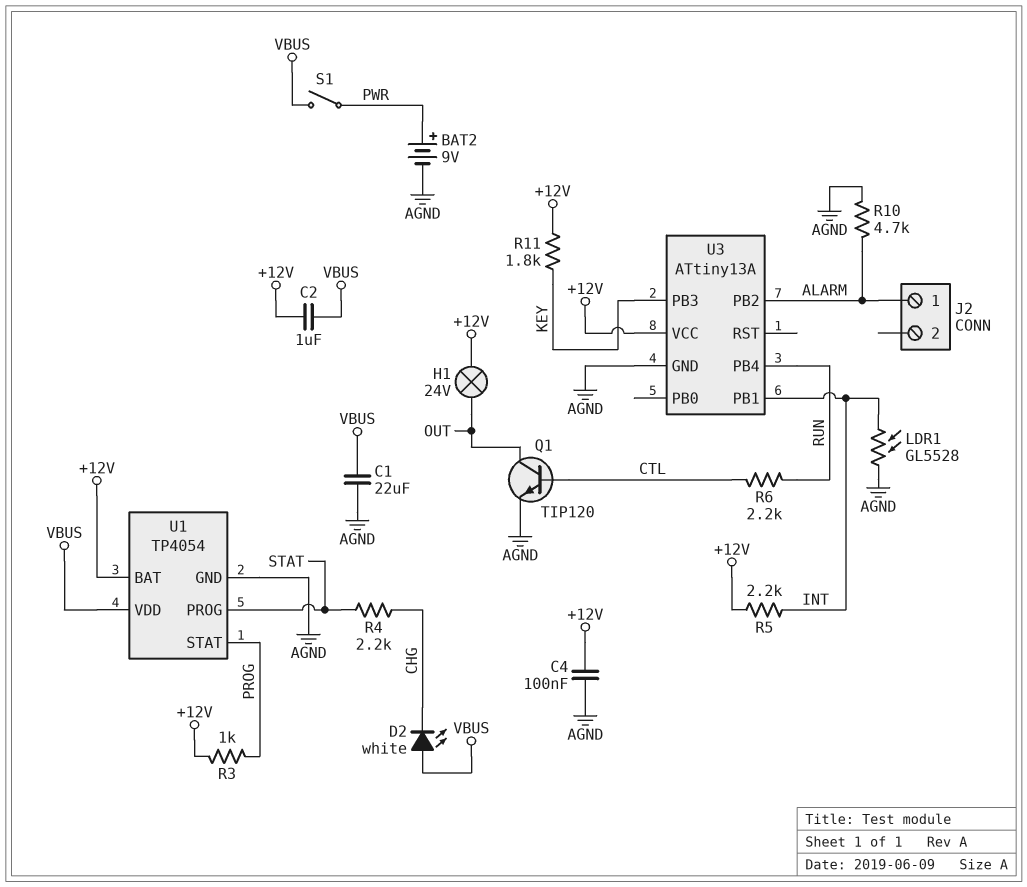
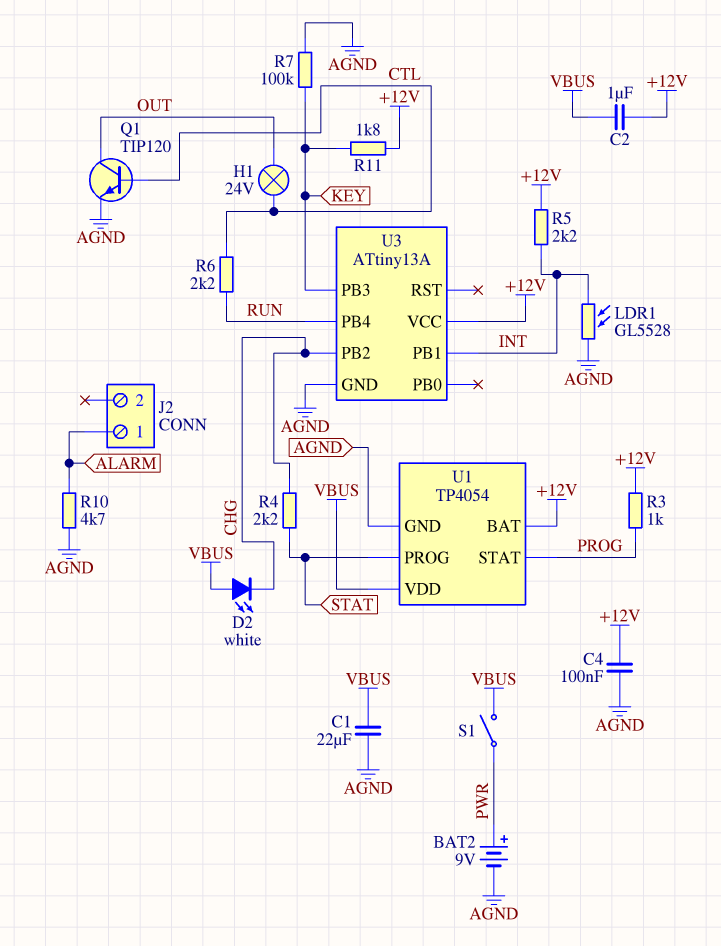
H1: lamp 24V (+12V, OUT) -> lamp 24V (CTL, OUT)
R7: none -> 100k (AGND, KEY)
U3 pin PB2: ALARM -> CHG

